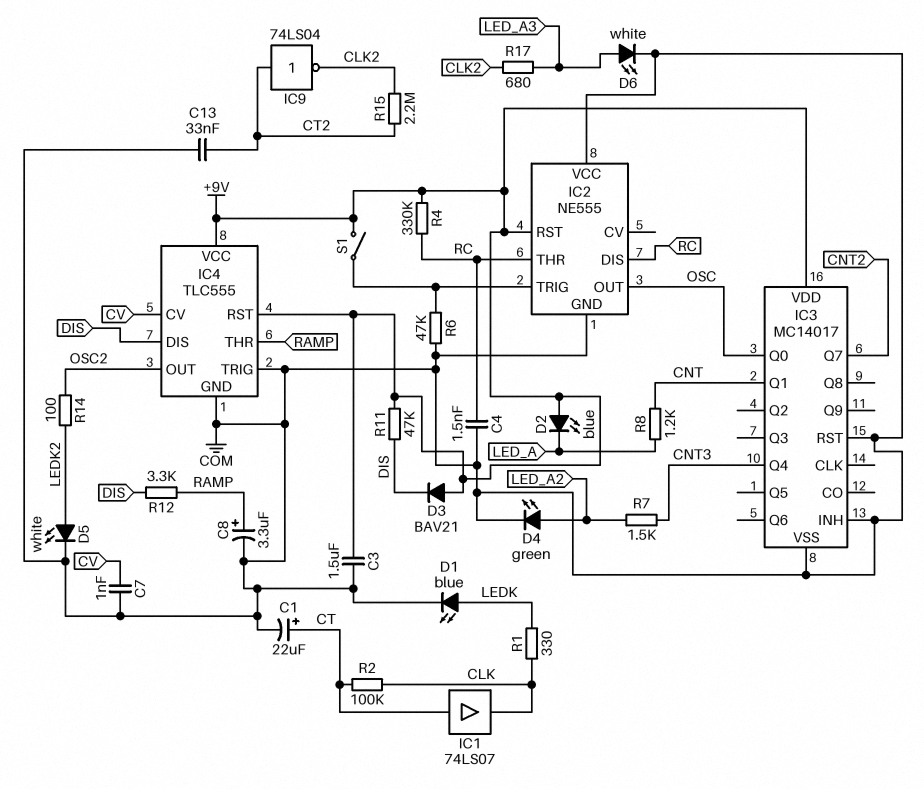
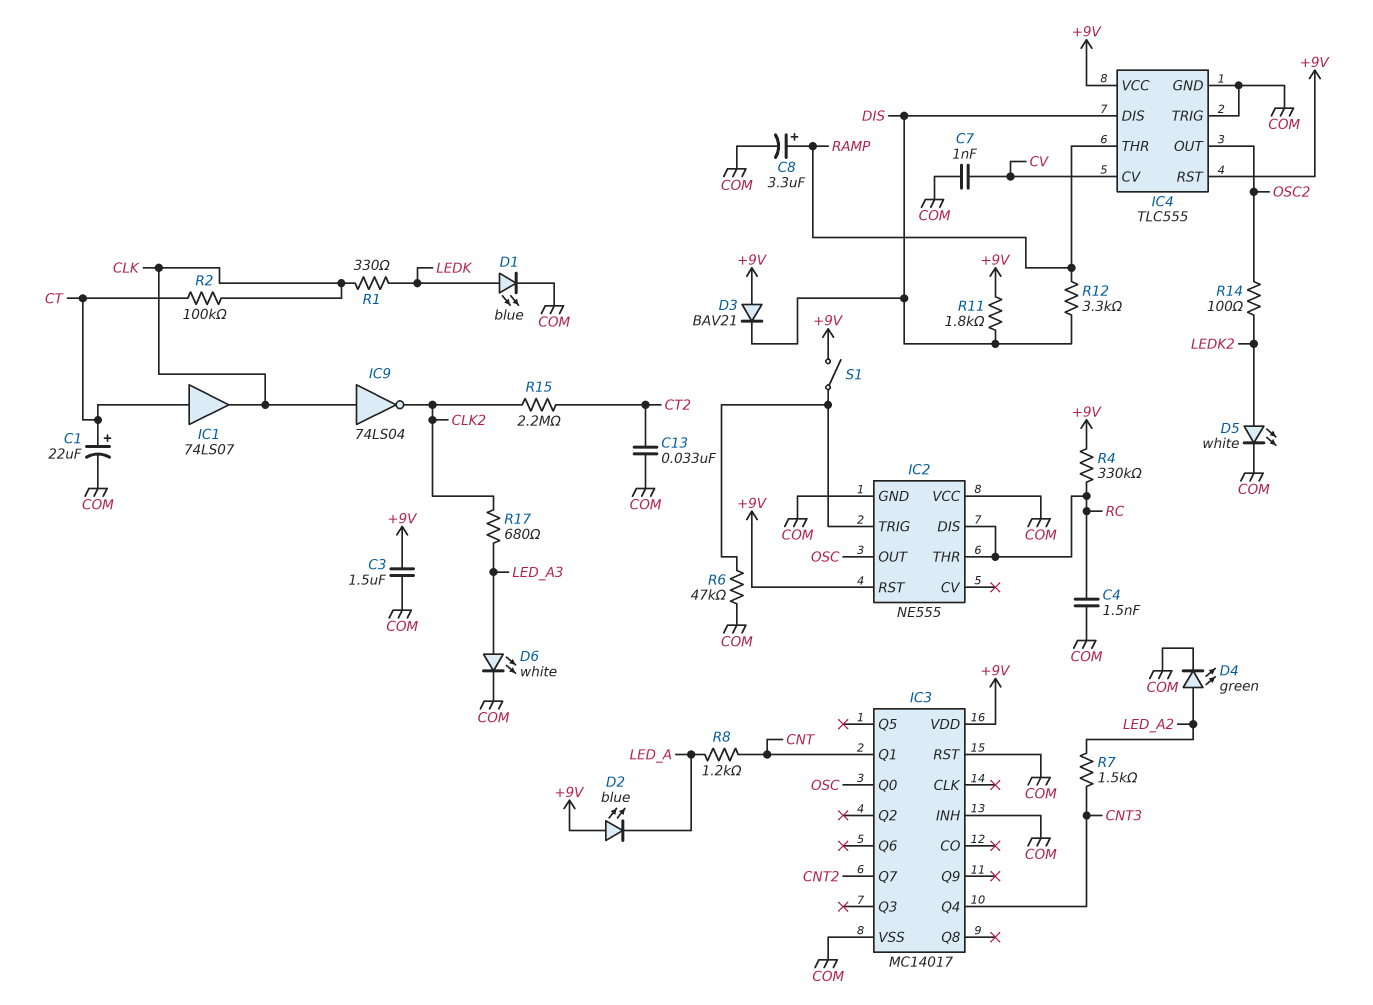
IC9: NOT 74LS04 (in CT2, out CLK2) -> NOT 74LS04 (in CLK, out CLK2)
R11: 47k (+9V, DIS) -> 1.8k (+9V, DIS)

